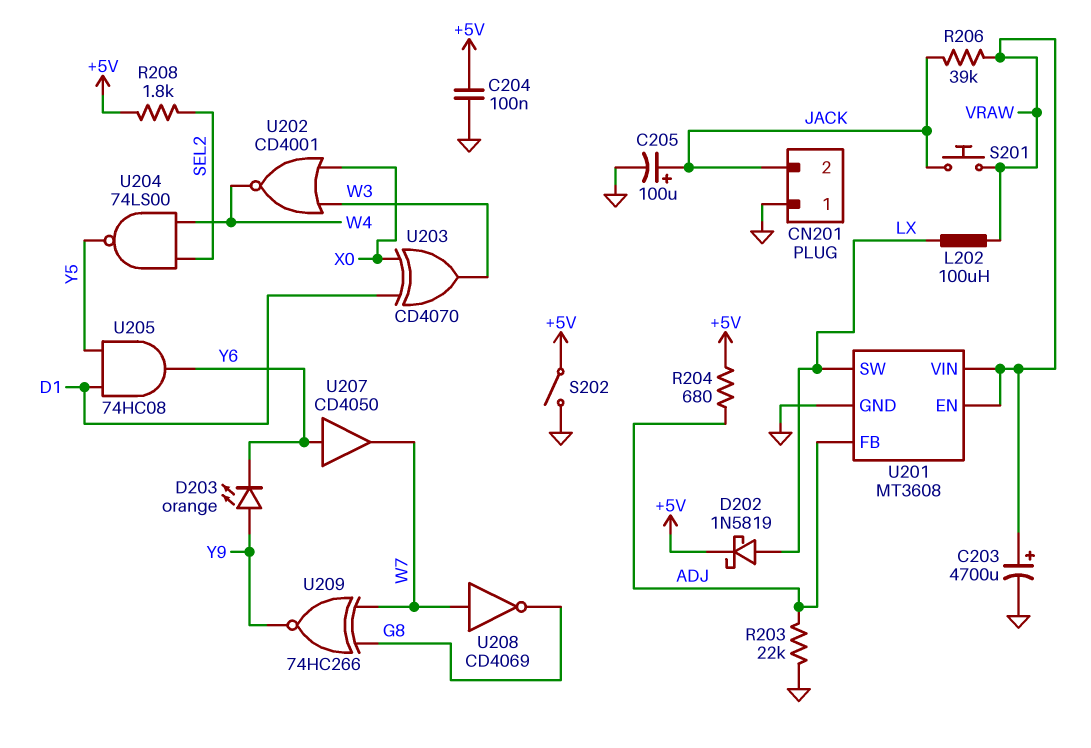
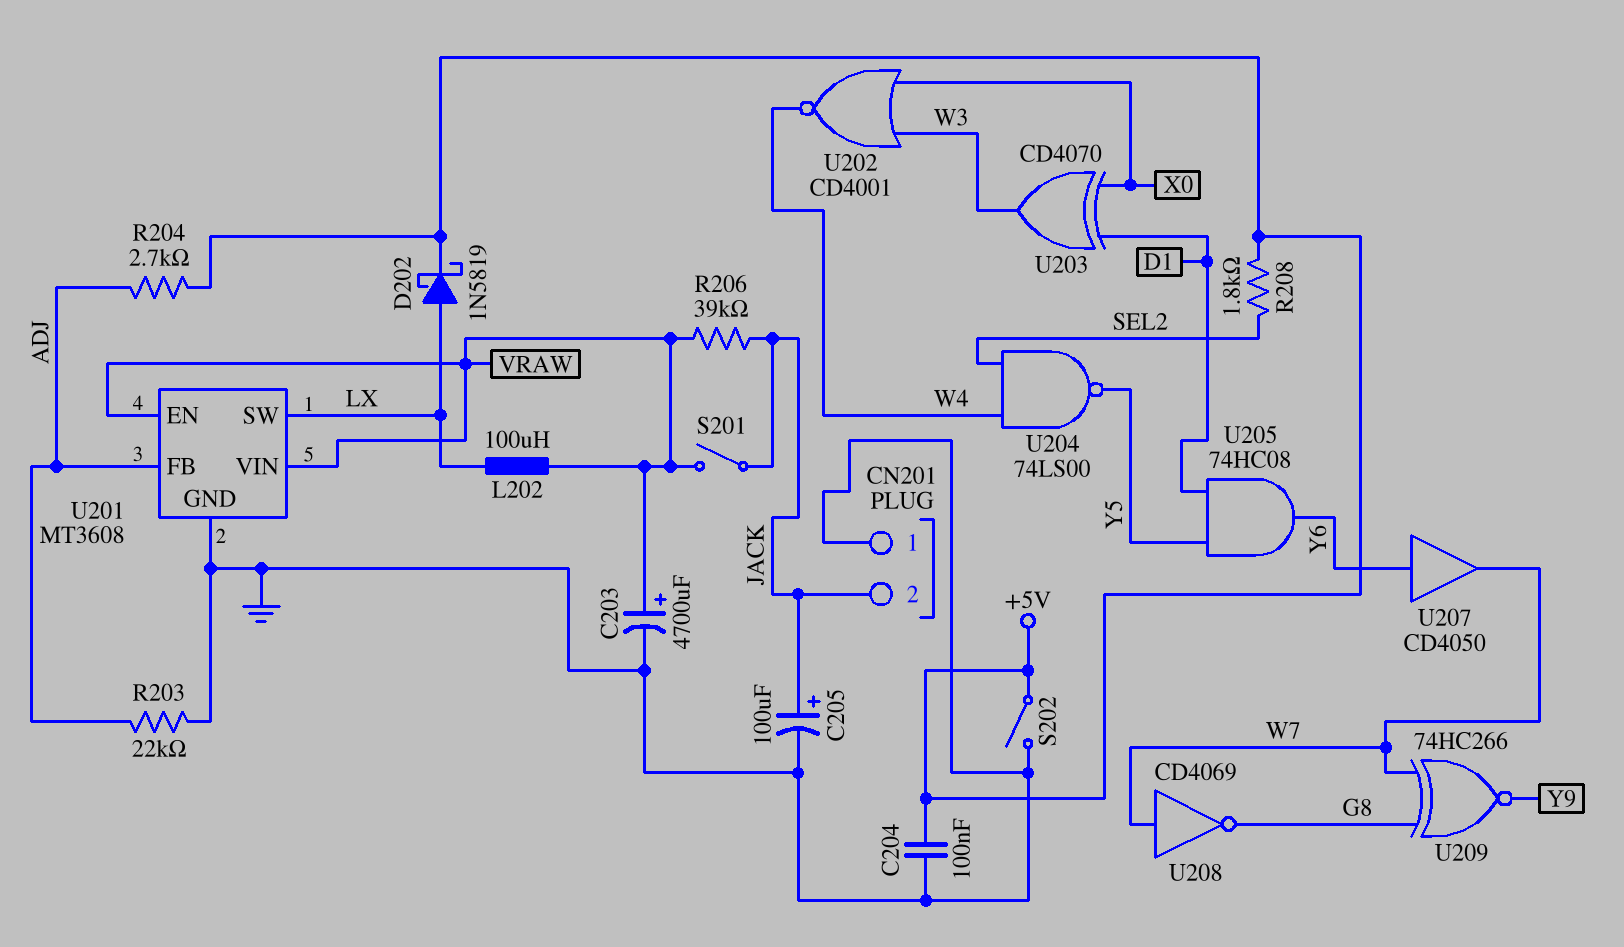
D203: LED orange (A Y9, K Y6) -> none
R204: 680 (+5V, ADJ) -> 2.7k (+5V, ADJ)
S201: button (JACK, VRAW) -> switch (JACK, VRAW)

